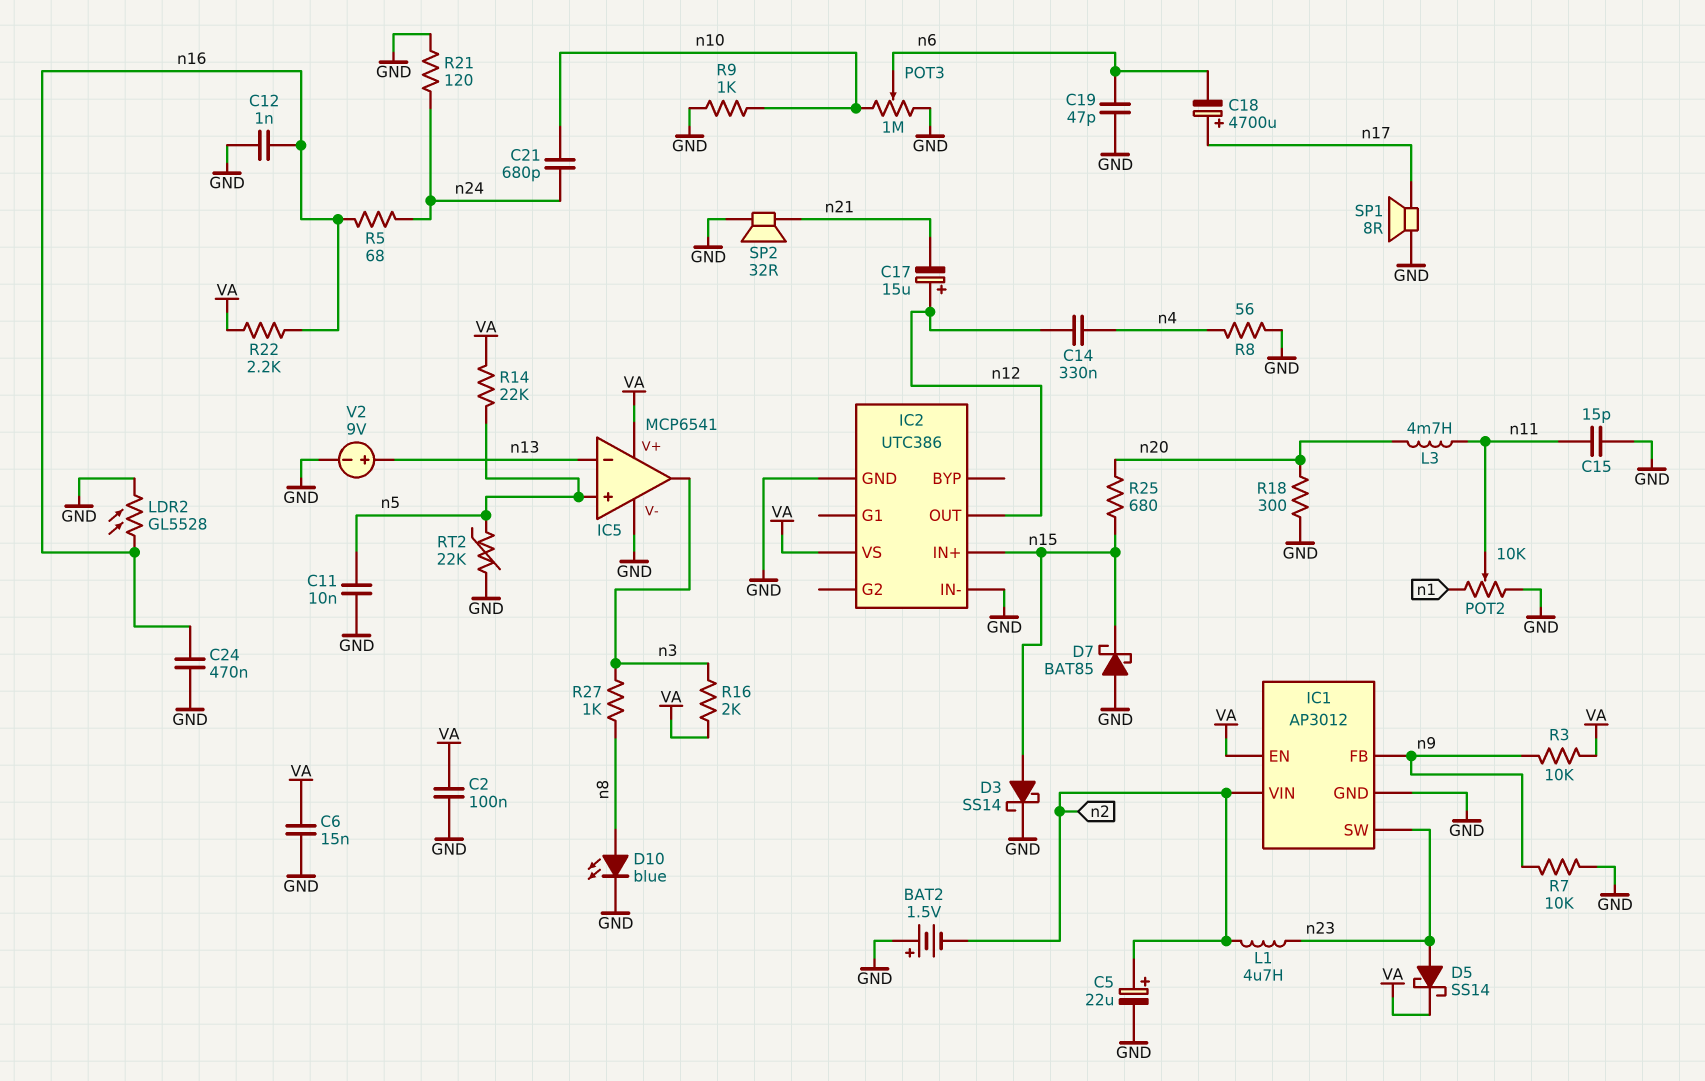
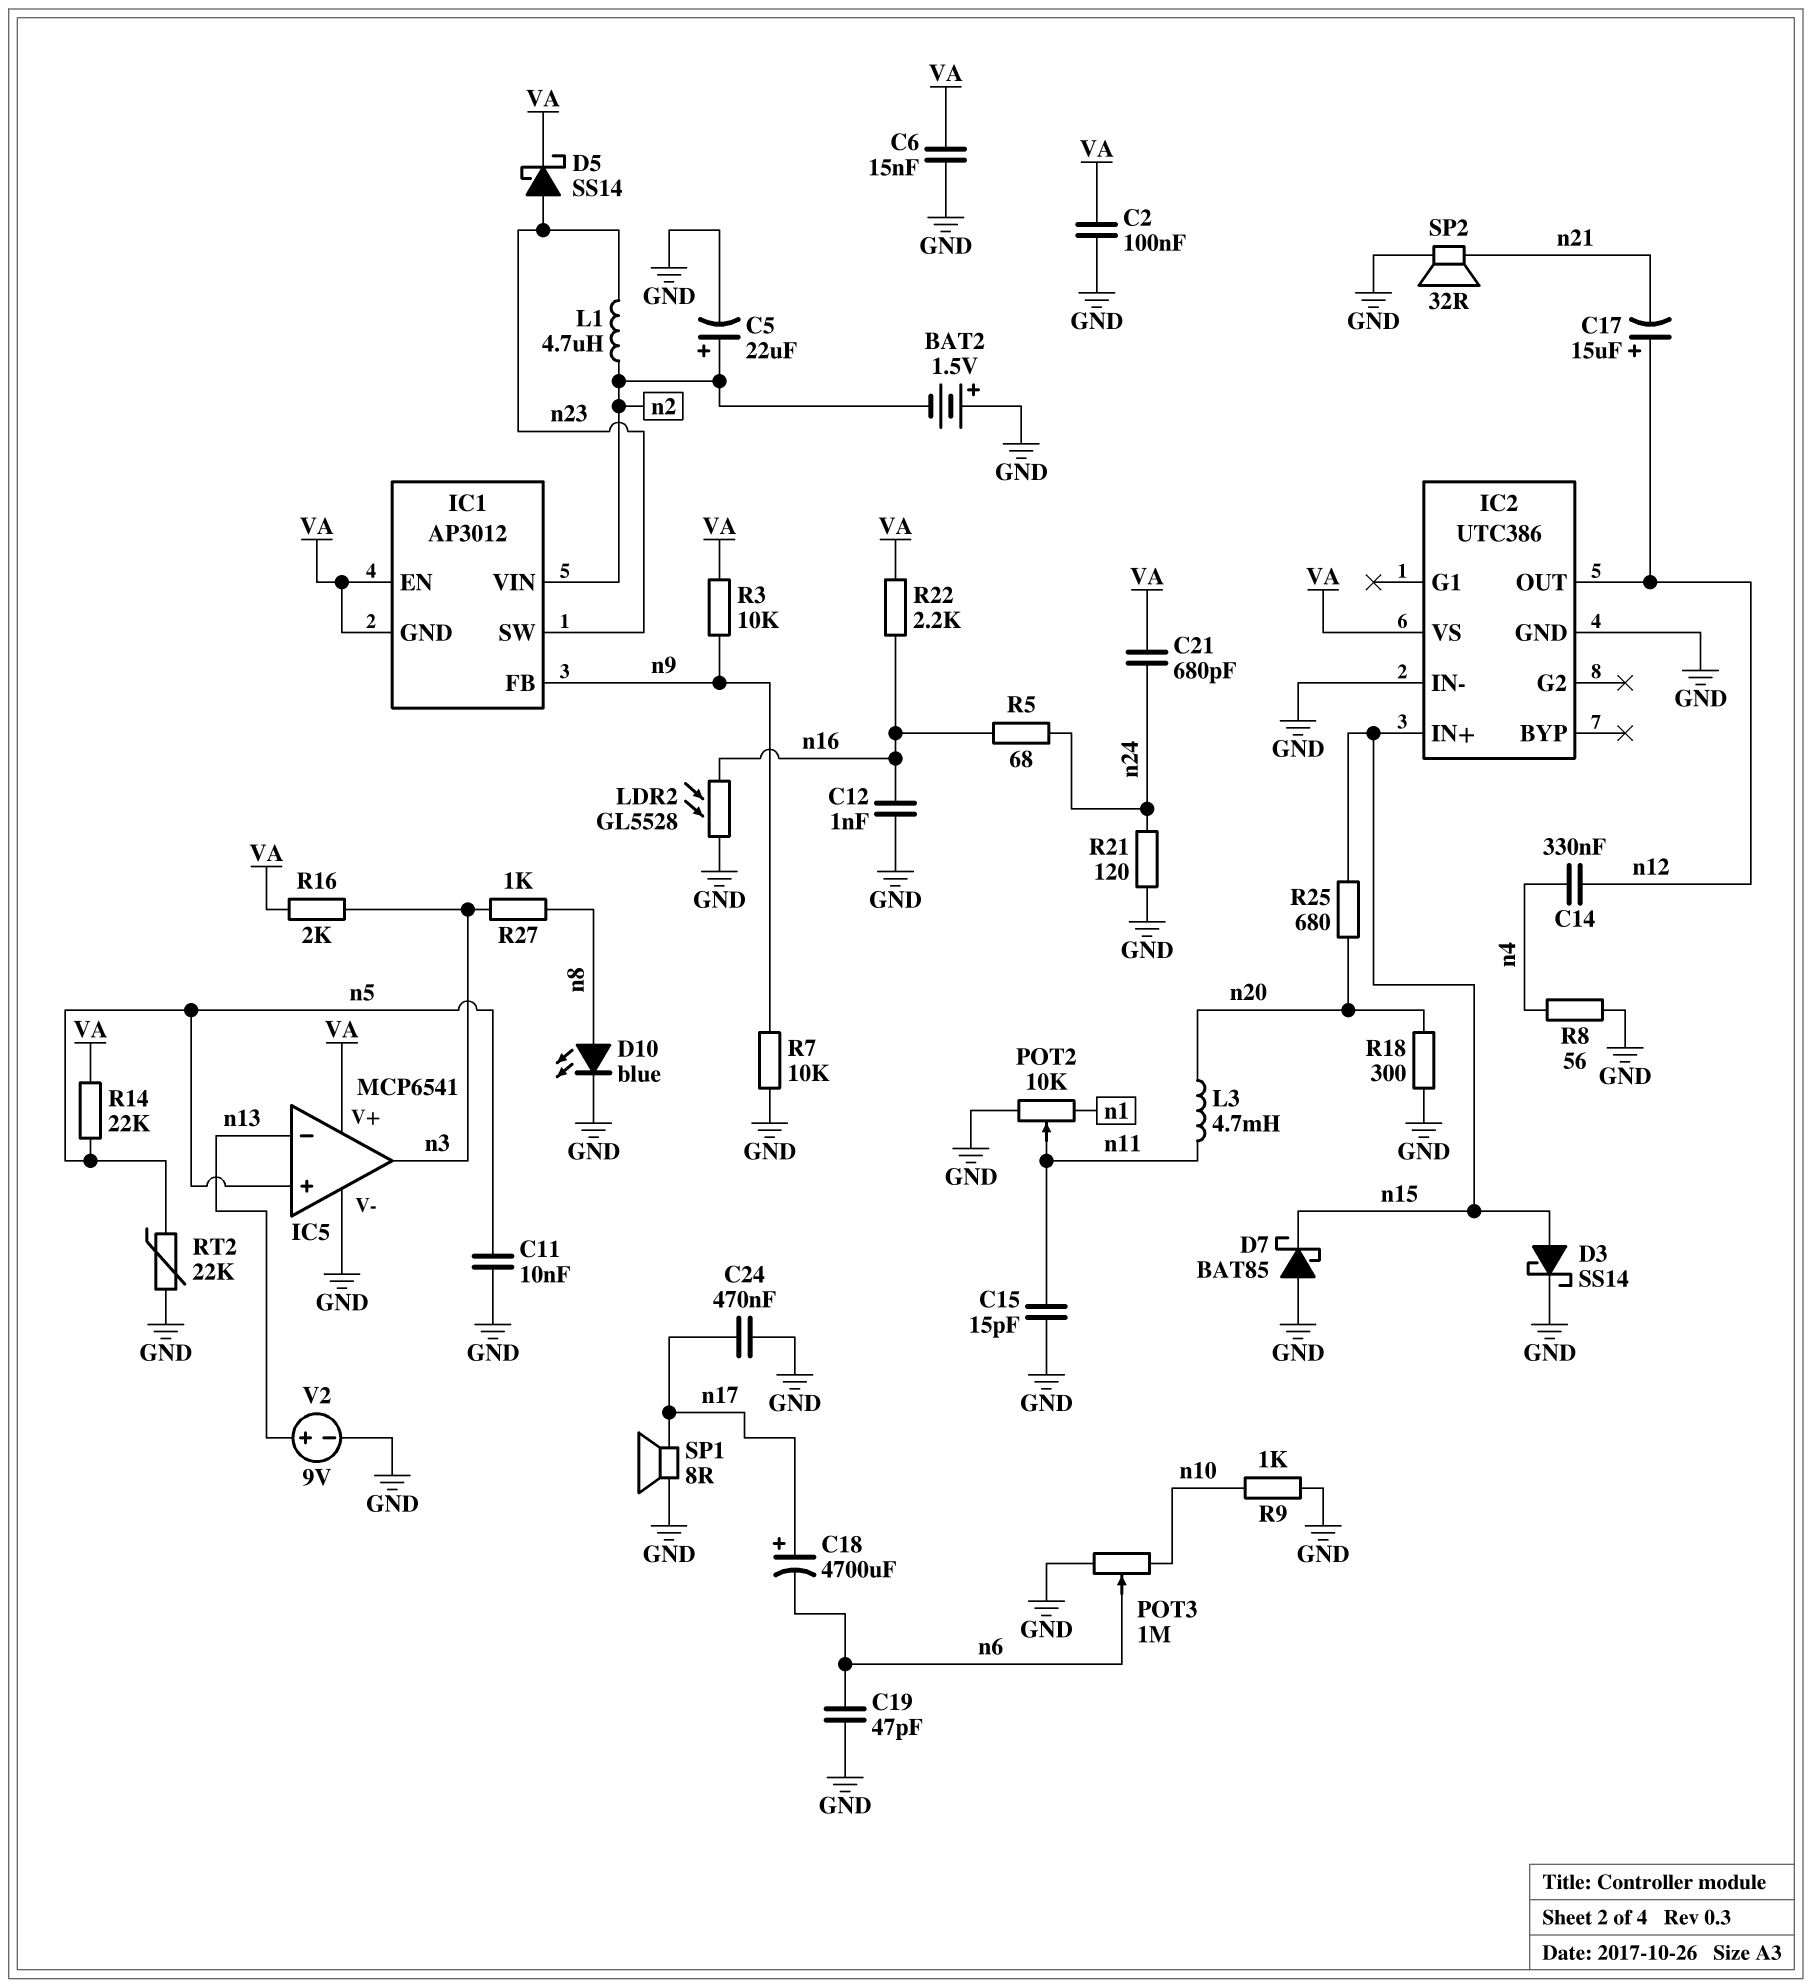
C21: 680pF (n10, n24) -> 680pF (VA, n24)
C24: 470nF (GND, n16) -> 470nF (GND, n17)
IC1 pin GND: GND -> VA

